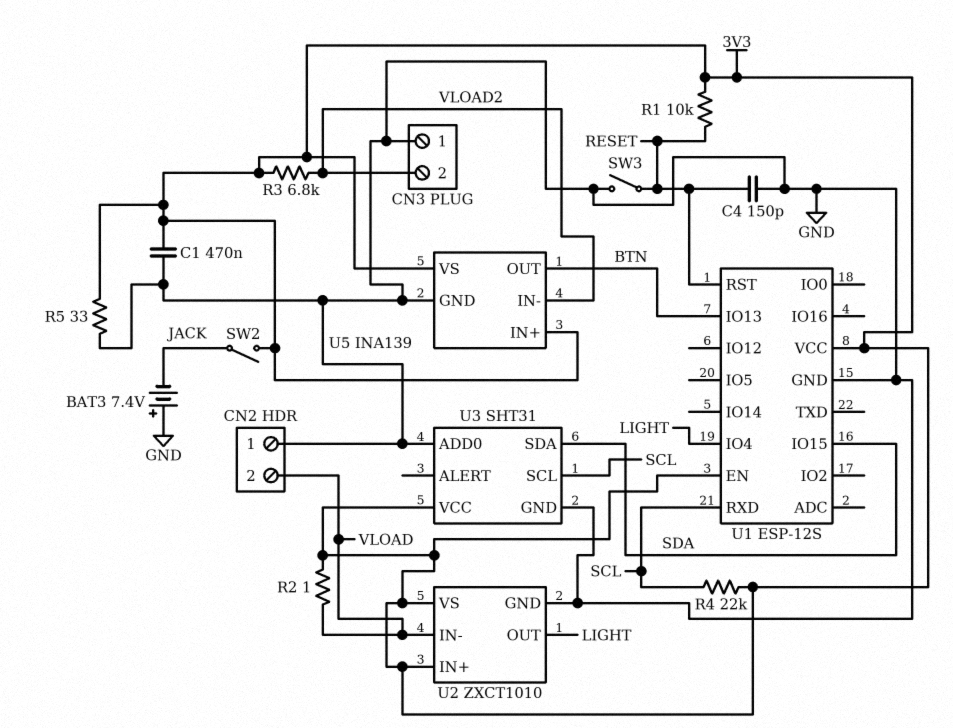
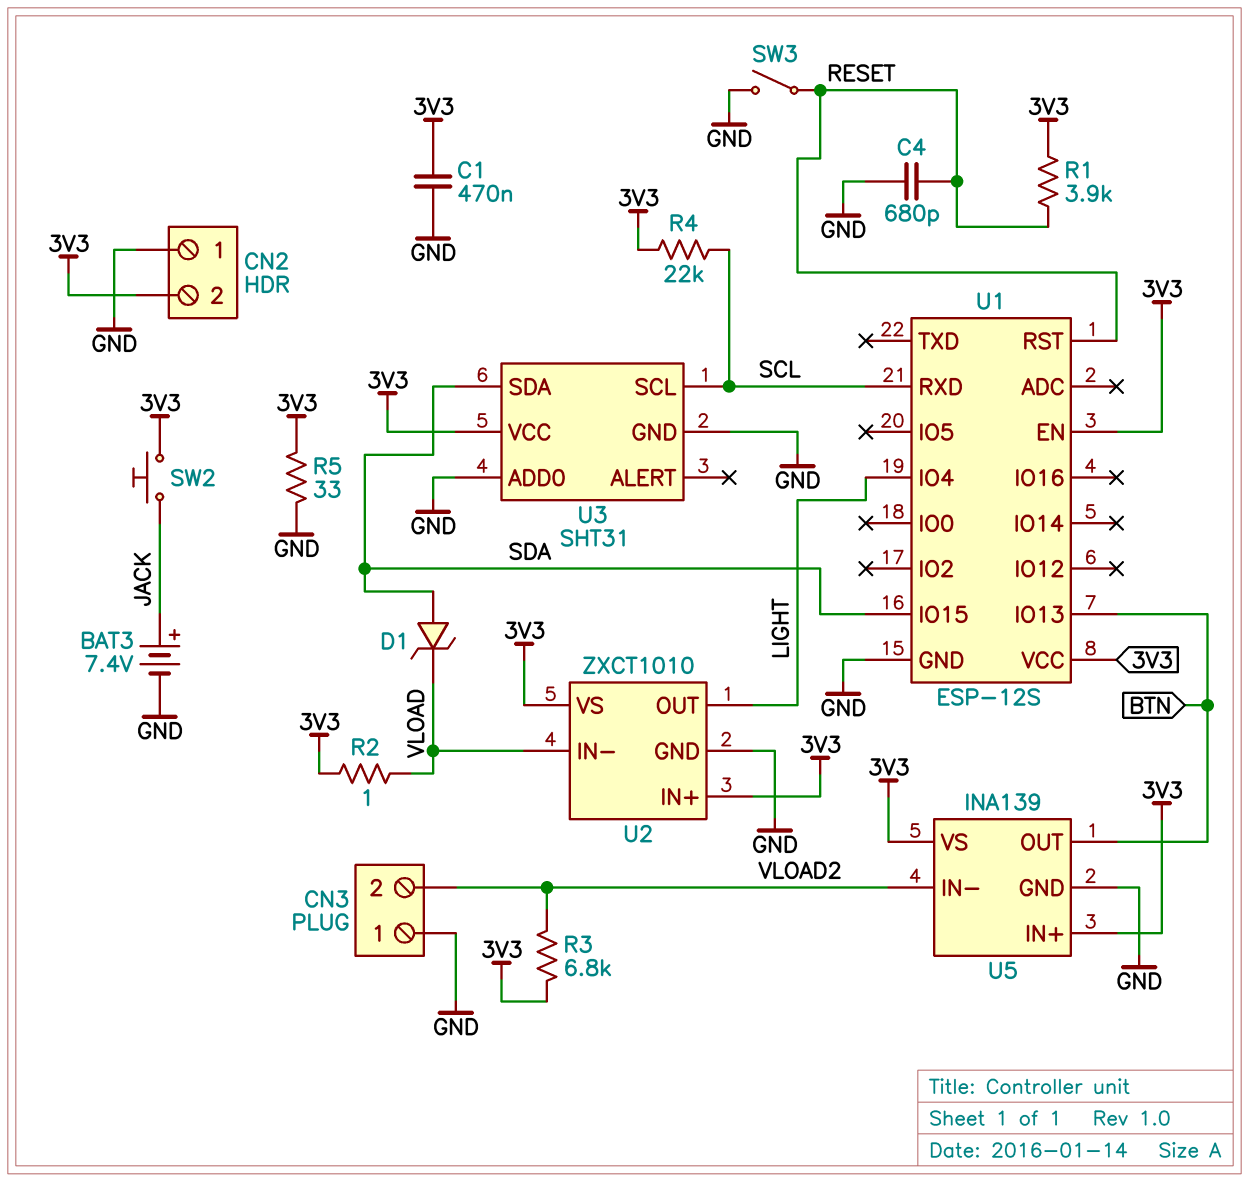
BAT3: 7.4V (plus GND, minus JACK) -> 7.4V (plus JACK, minus GND)
C4: 150pF (GND, RESET) -> 680pF (GND, RESET)
CN2 pin 2: VLOAD -> 3V3
D1: none -> zener (A SDA, K VLOAD)
R1: 10k (3V3, RESET) -> 3.9k (3V3, RESET)
SW2: switch (3V3, JACK) -> button (3V3, JACK)

